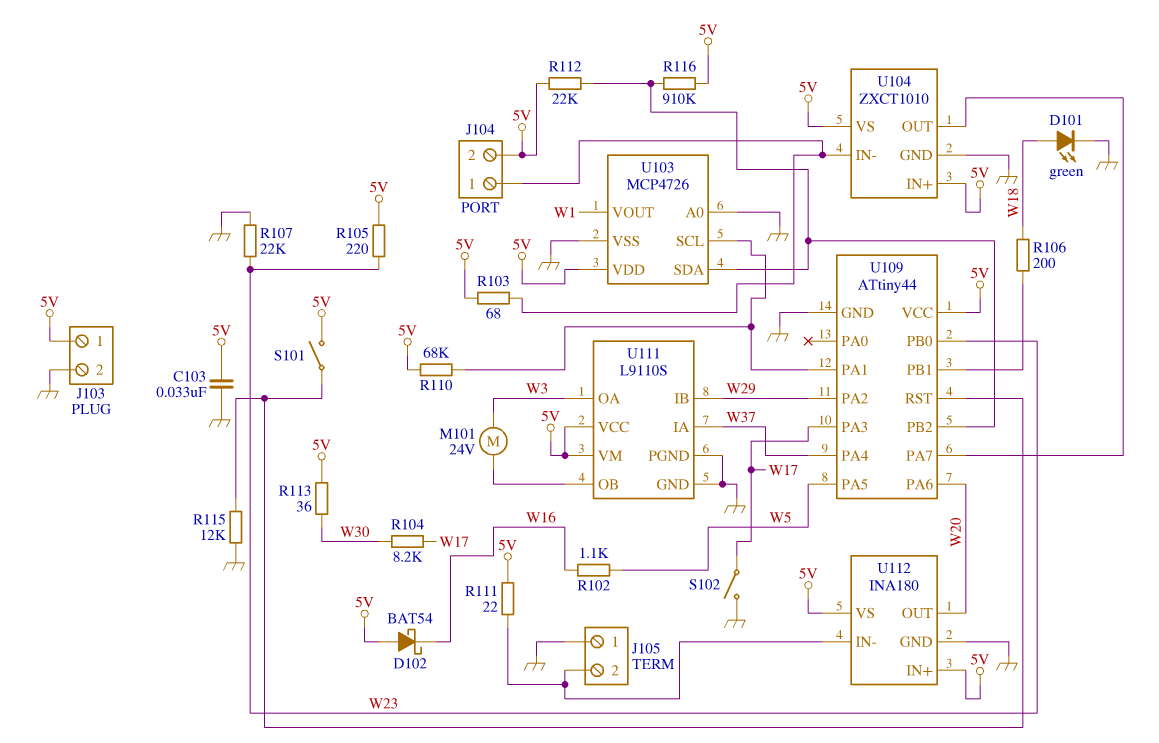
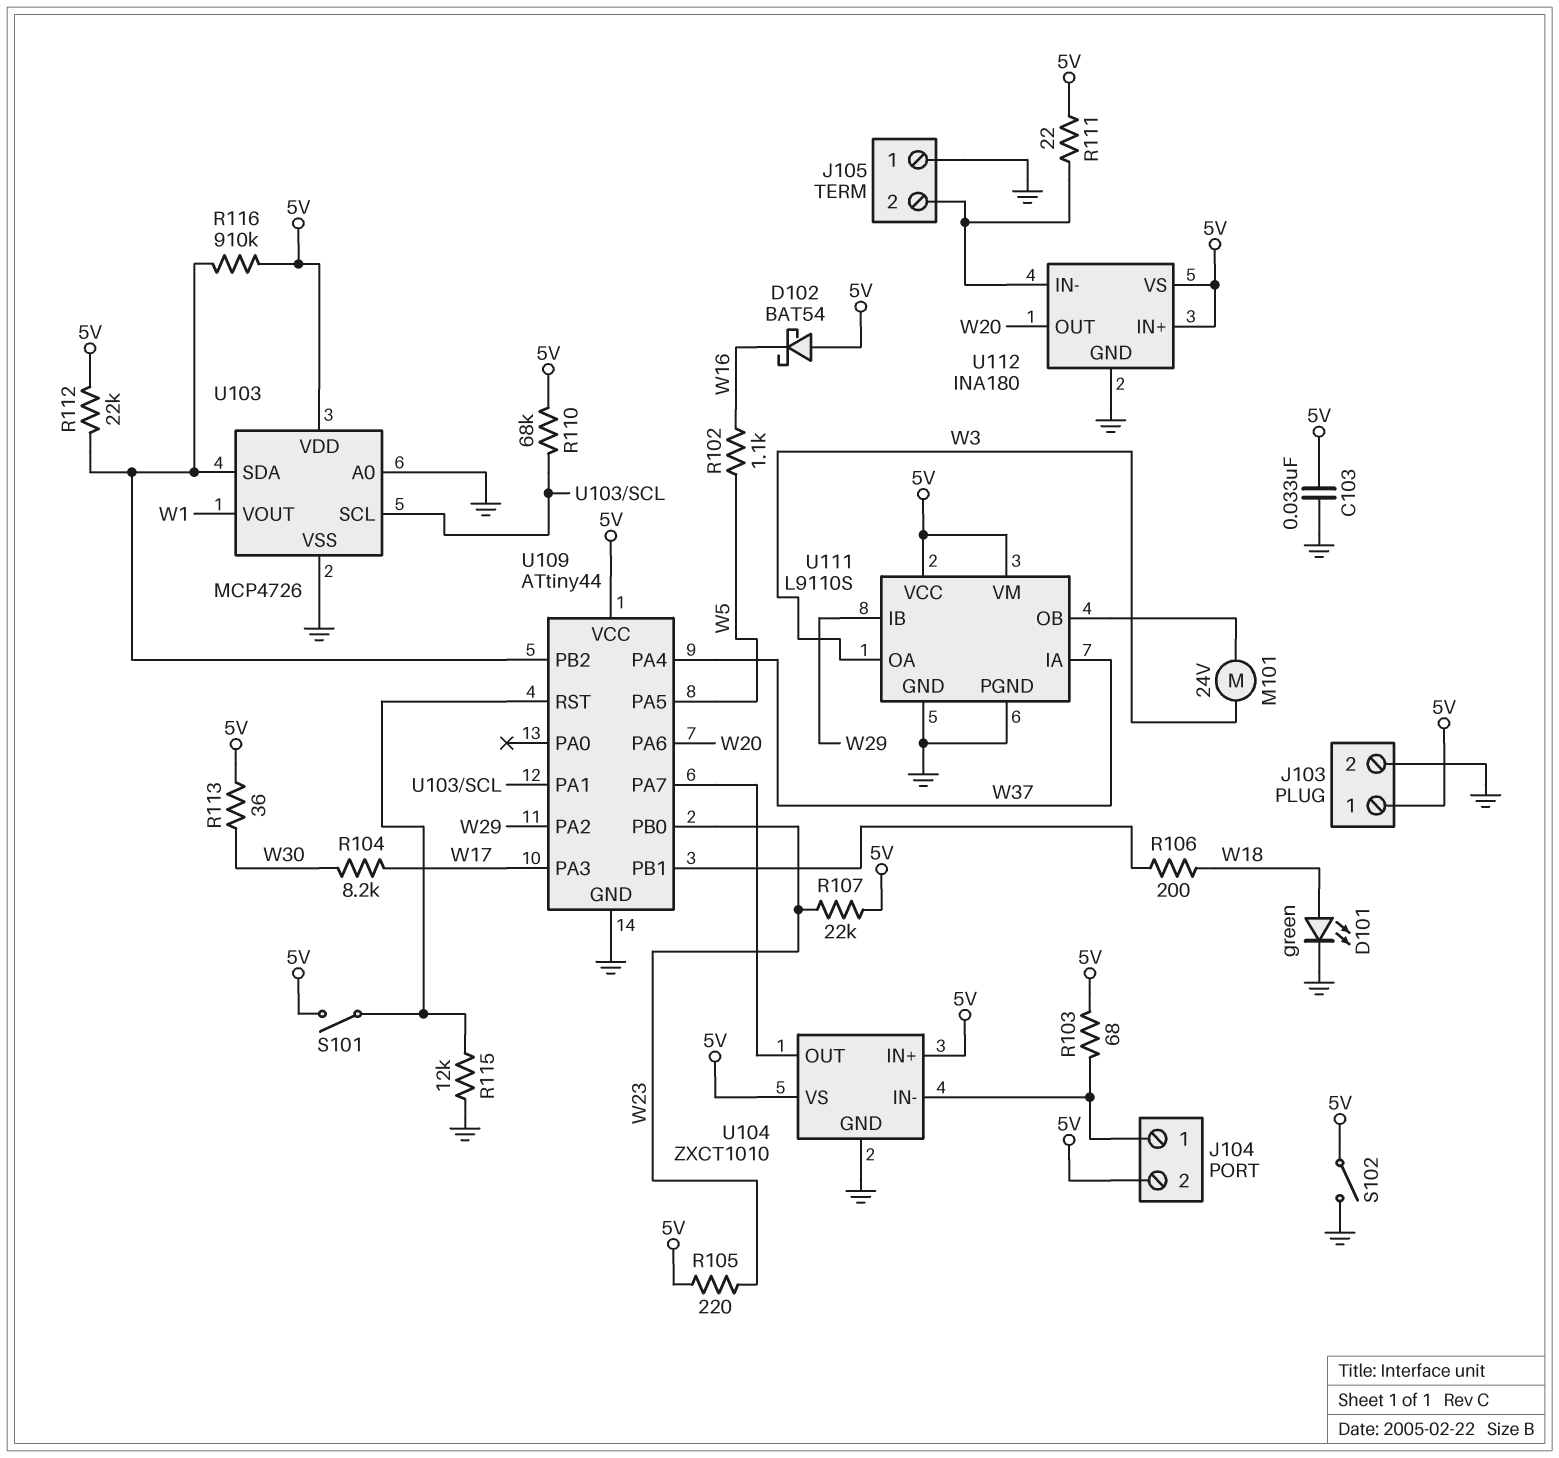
R107: 22k (GND, W23) -> 22k (5V, W23)
S102: switch (GND, W17) -> switch (5V, GND)

